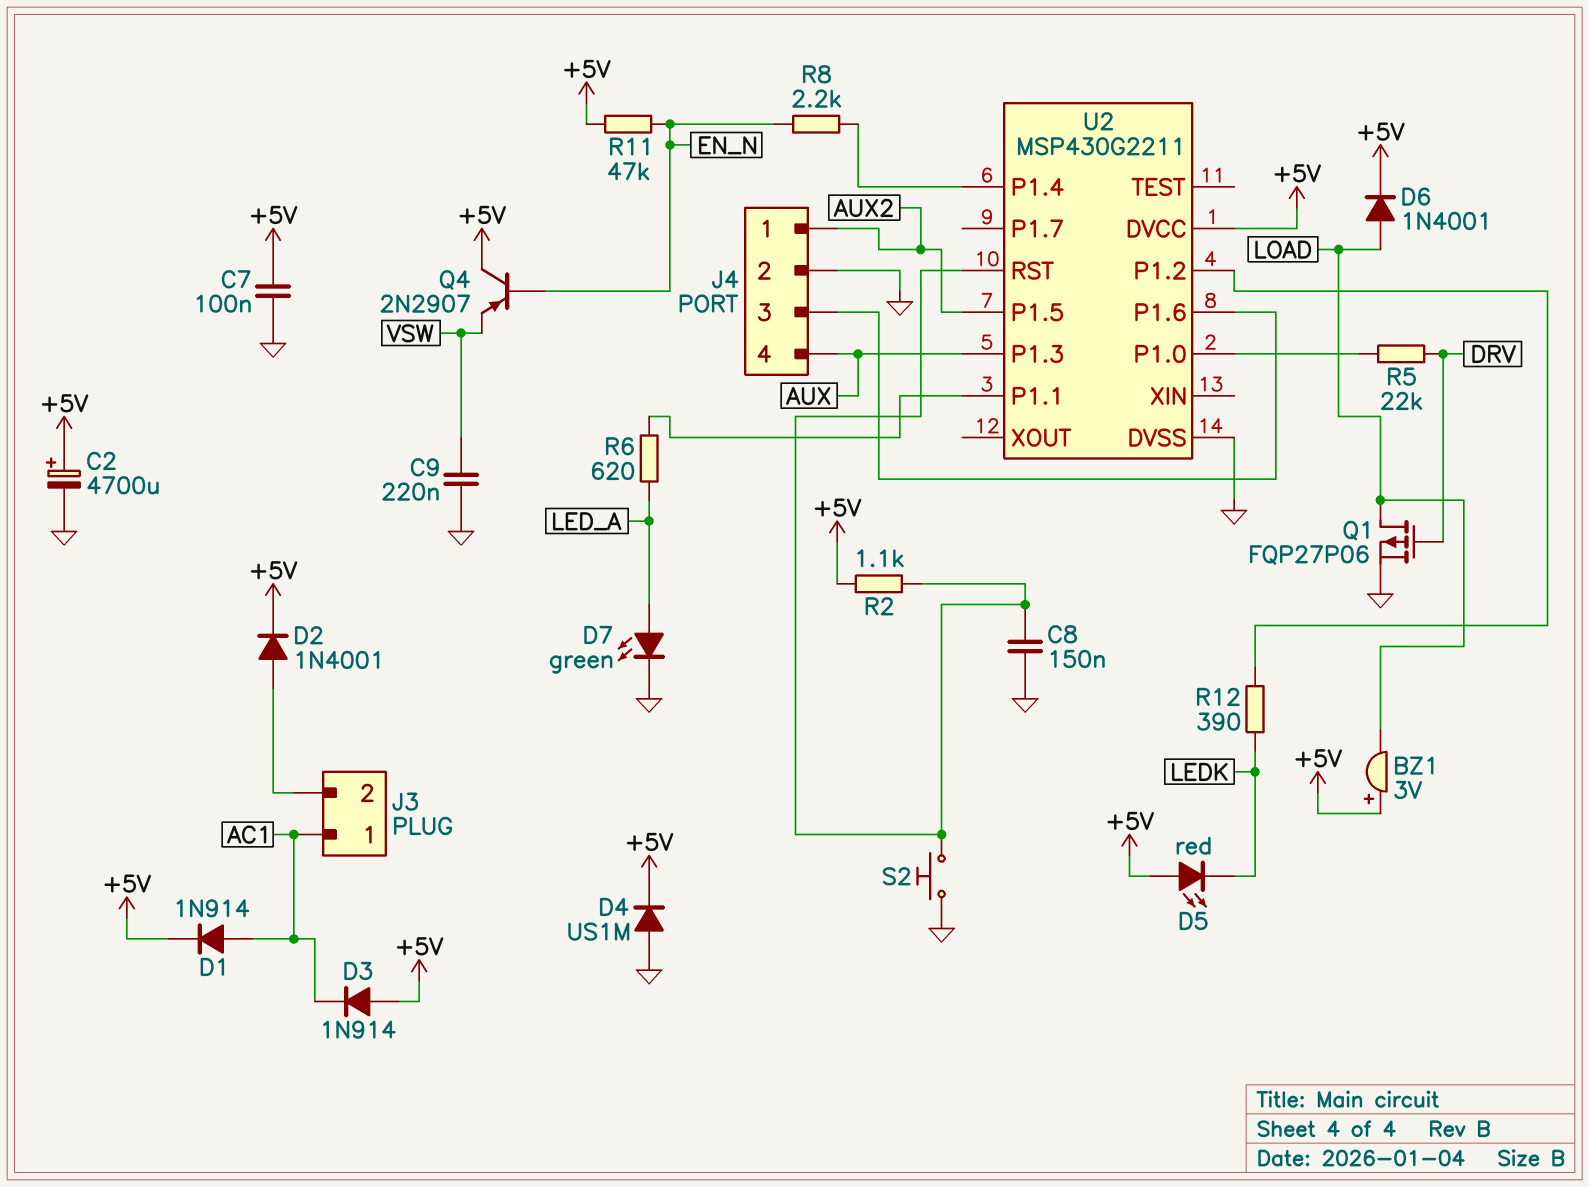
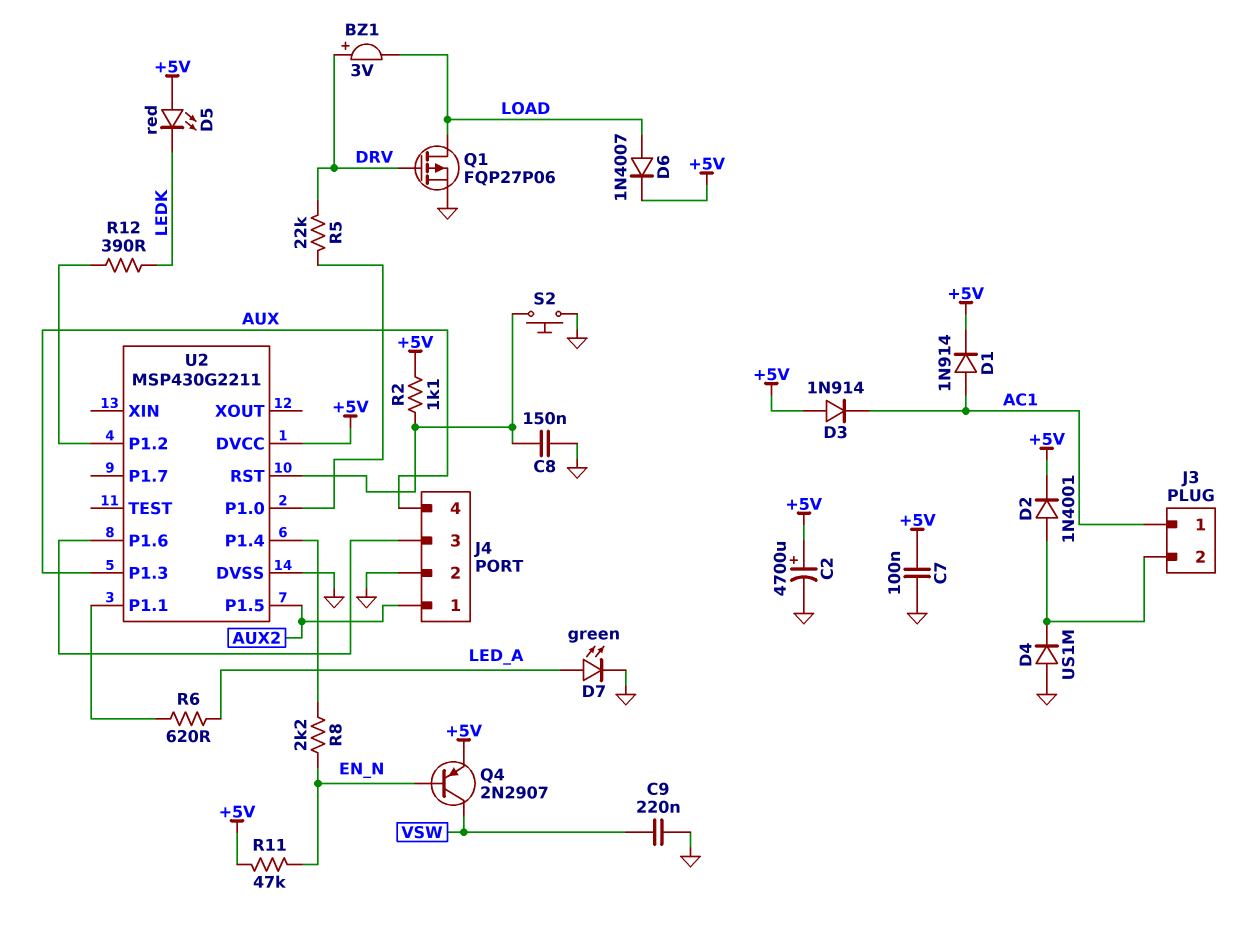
BZ1: buzzer 3V (plus +5V, minus LOAD) -> buzzer 3V (plus DRV, minus LOAD)
D4: diode US1M (A GND, K +5V) -> diode US1M (A GND, K J3/2)
D6: diode 1N4001 (A LOAD, K +5V) -> diode 1N4007 (A LOAD, K +5V)
Q4: PNP 2N2907 (B EN_N, C +5V, E VSW) -> PNP 2N2907 (B EN_N, C VSW, E +5V)

